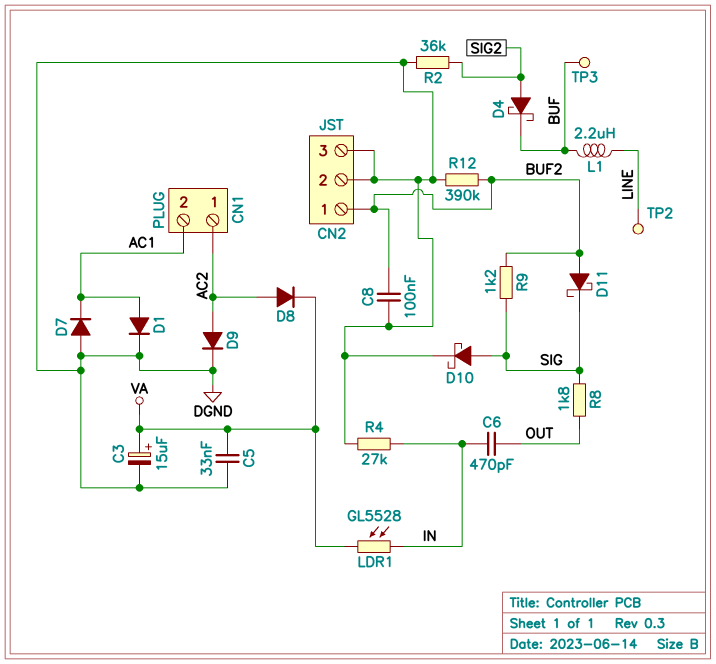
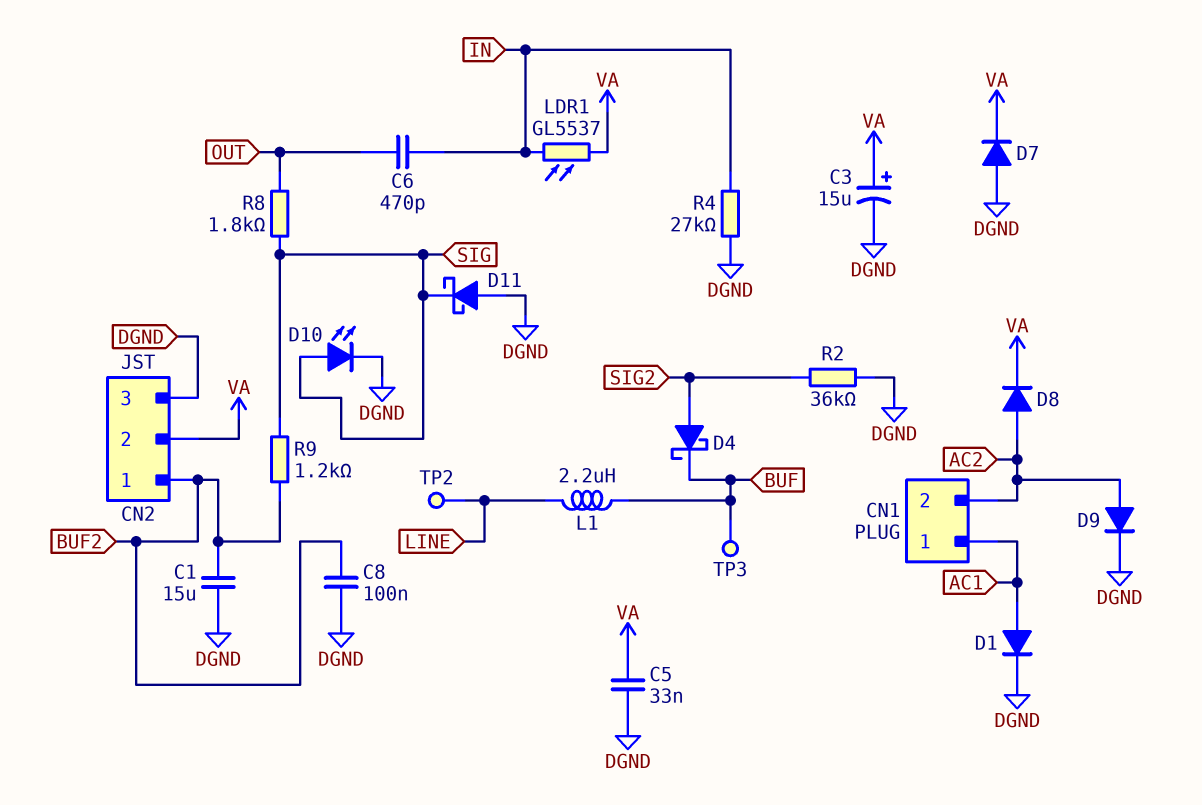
C1: none -> 15uF (BUF2, DGND)
CN1 pin 1: AC2 -> AC1
CN1 pin 2: AC1 -> AC2
CN2 pin 2: DGND -> VA
D7: diode (A DGND, K AC1) -> diode (A DGND, K VA)
D10: schottky (A SIG, K DGND) -> LED (A SIG, K DGND)
D11: schottky (A BUF2, K SIG) -> schottky (A DGND, K SIG)
LDR1: GL5528 (IN, VA) -> GL5537 (IN, VA)
R12: 390k (BUF2, DGND) -> none

